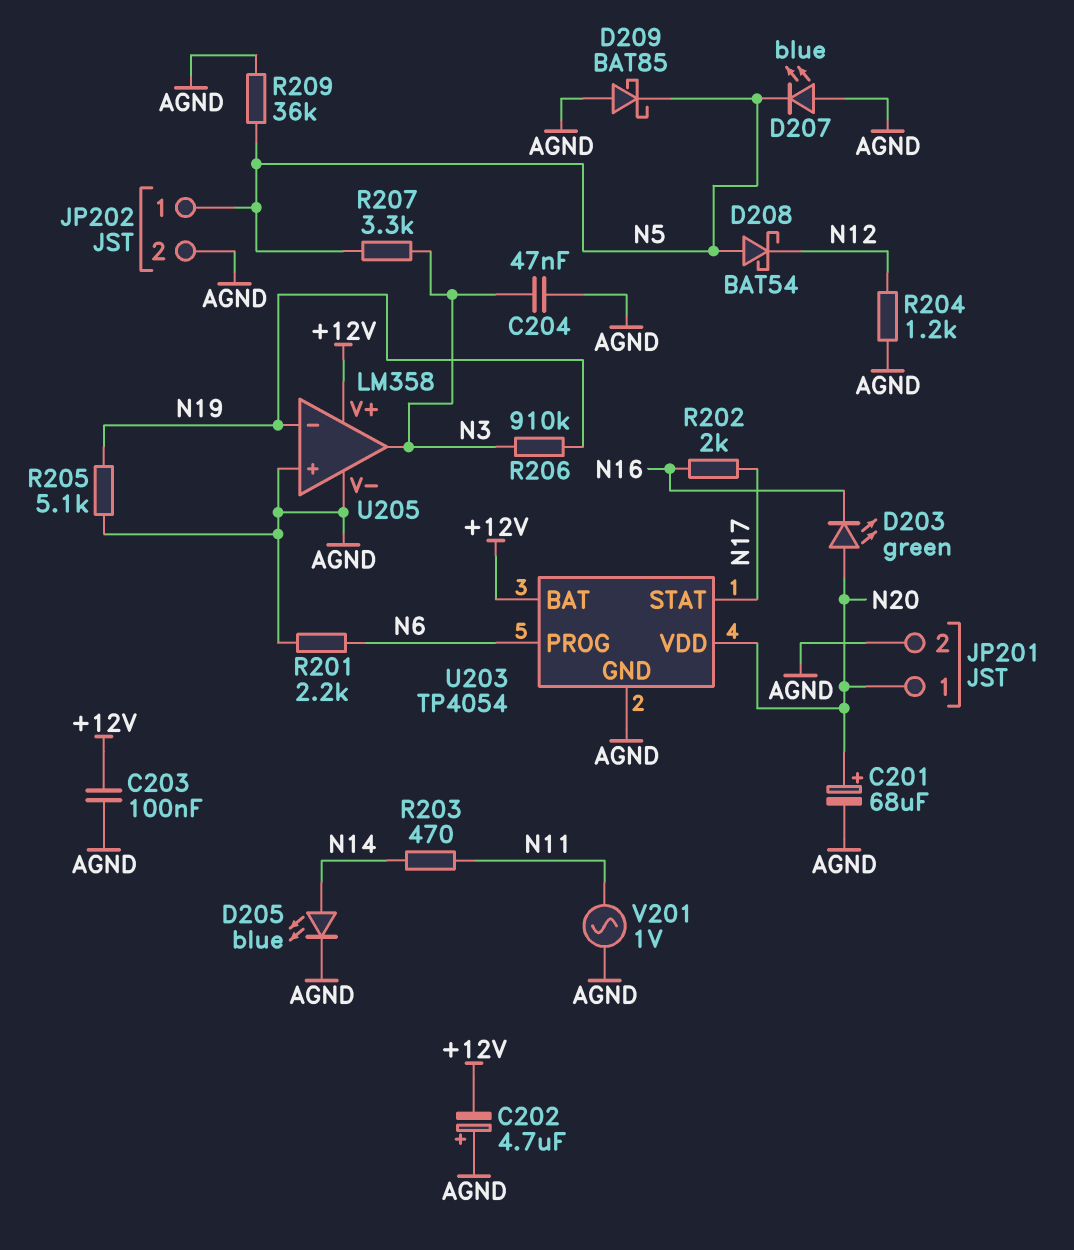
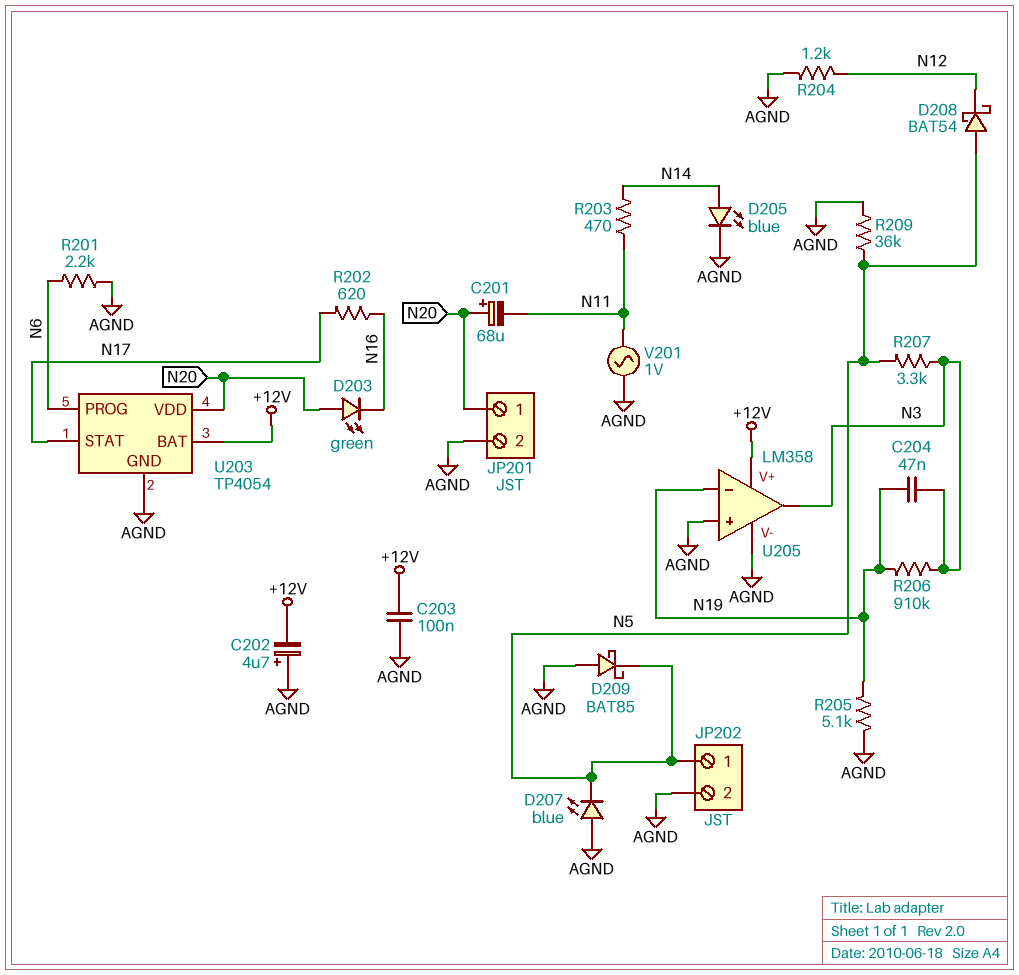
C201: 68uF (plus N20, minus AGND) -> 68uF (plus N20, minus N11)
C204: 47nF (AGND, N3) -> 47nF (N3, N19)
R202: 2k (N16, N17) -> 620 (N16, N17)

